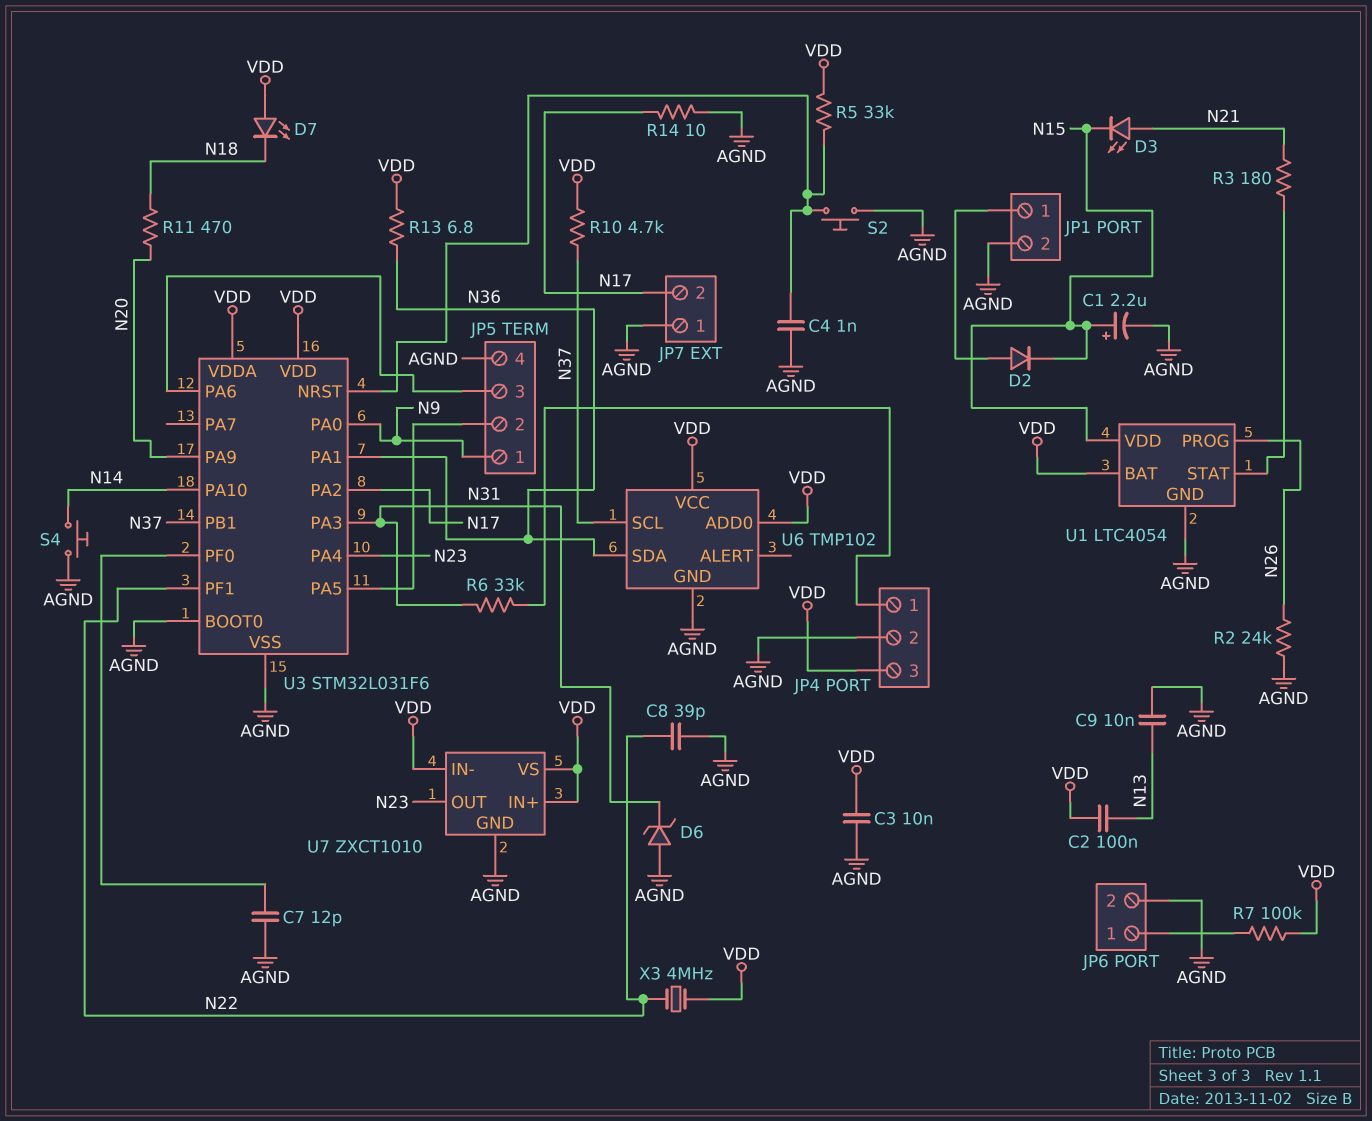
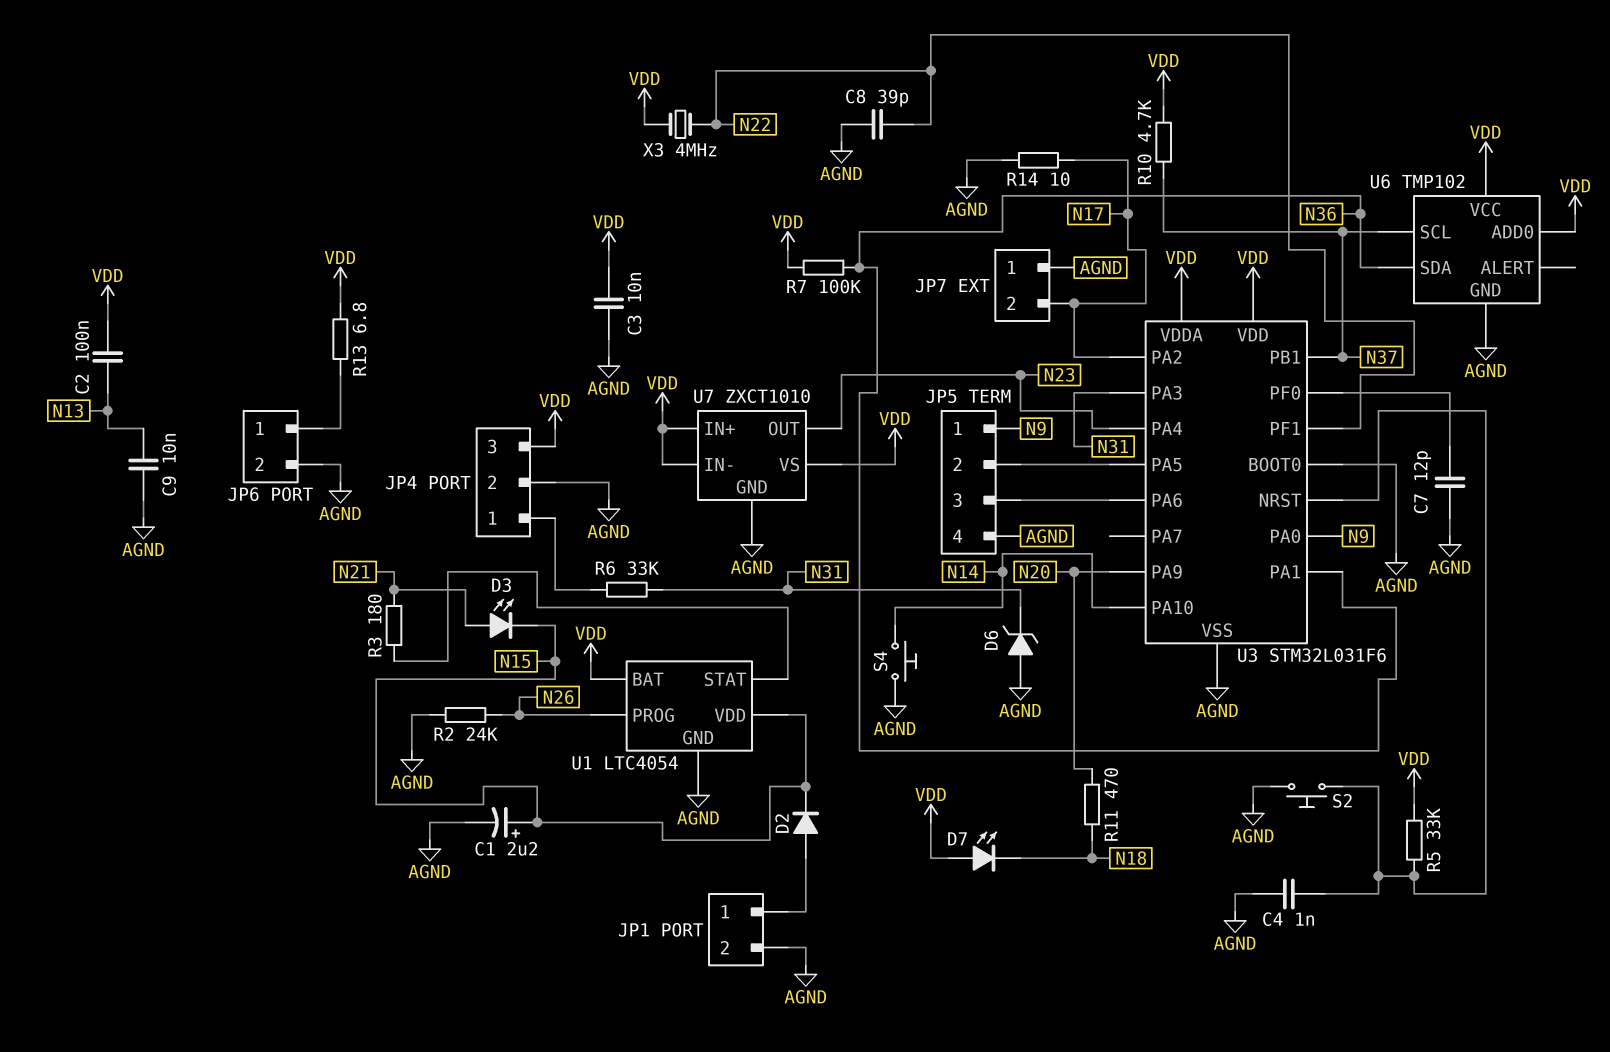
R7: 100k (JP6/1, VDD) -> 100k (N36, VDD)
R13: 6.8 (N36, VDD) -> 6.8 (JP6/1, VDD)

